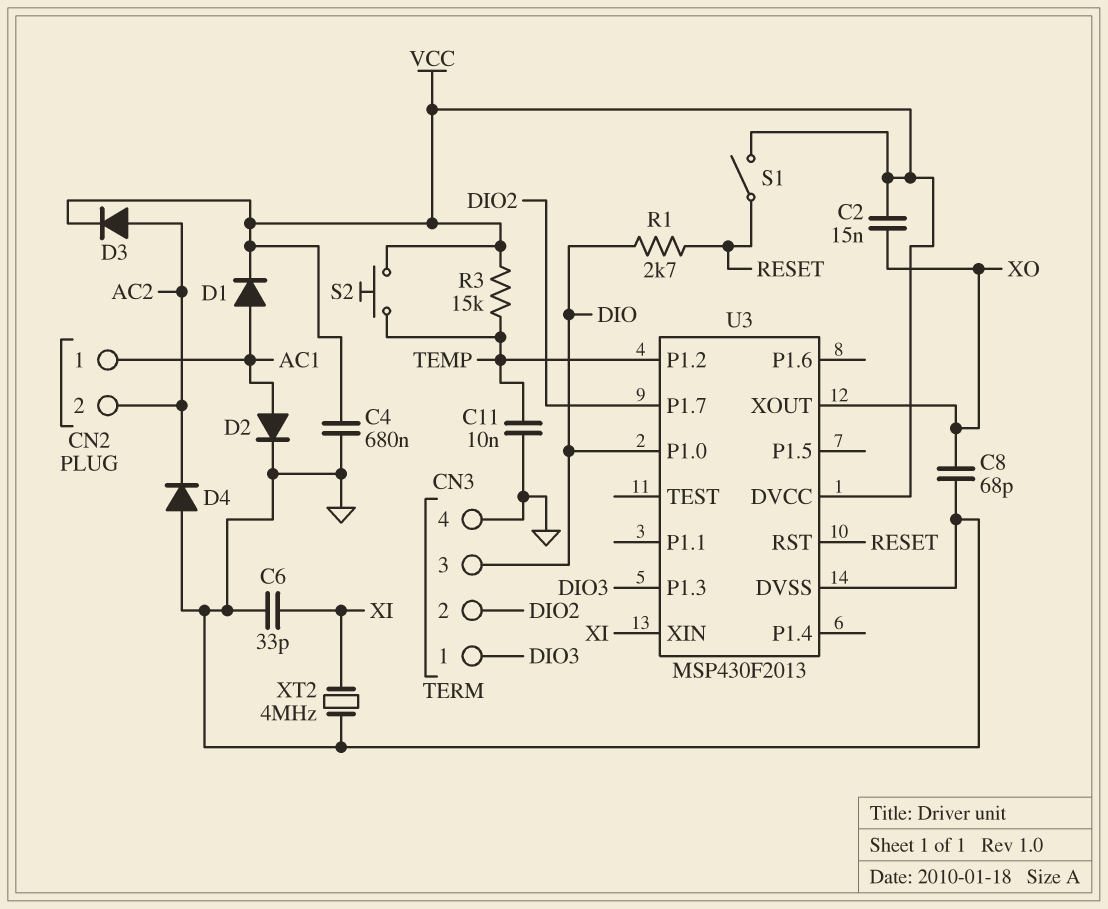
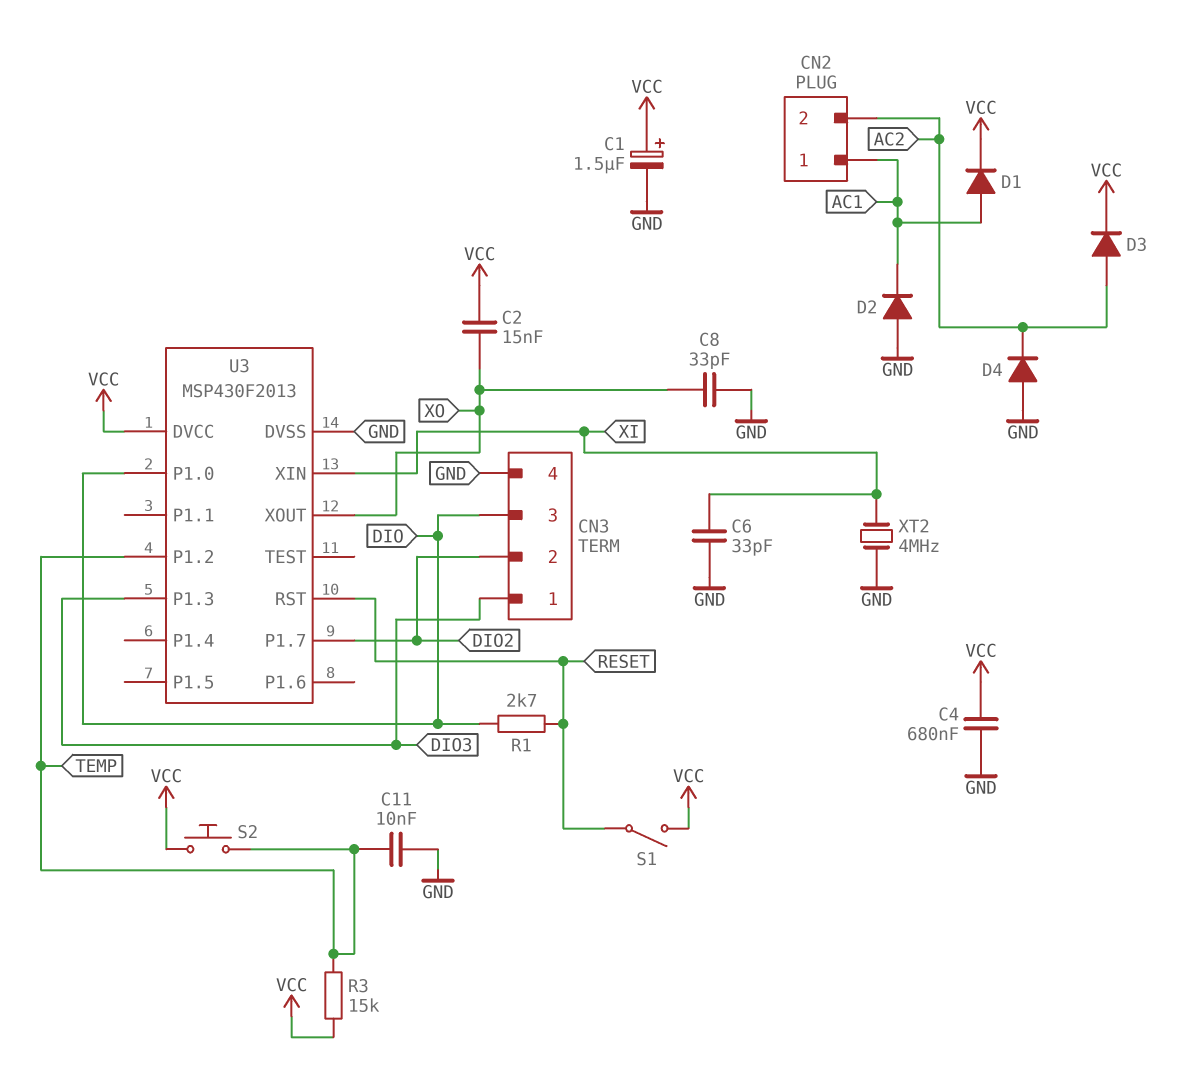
C1: none -> 1.5uF (plus VCC, minus GND)
C8: 68pF (GND, XO) -> 33pF (GND, XO)
D2: diode (A AC1, K GND) -> diode (A GND, K AC1)

